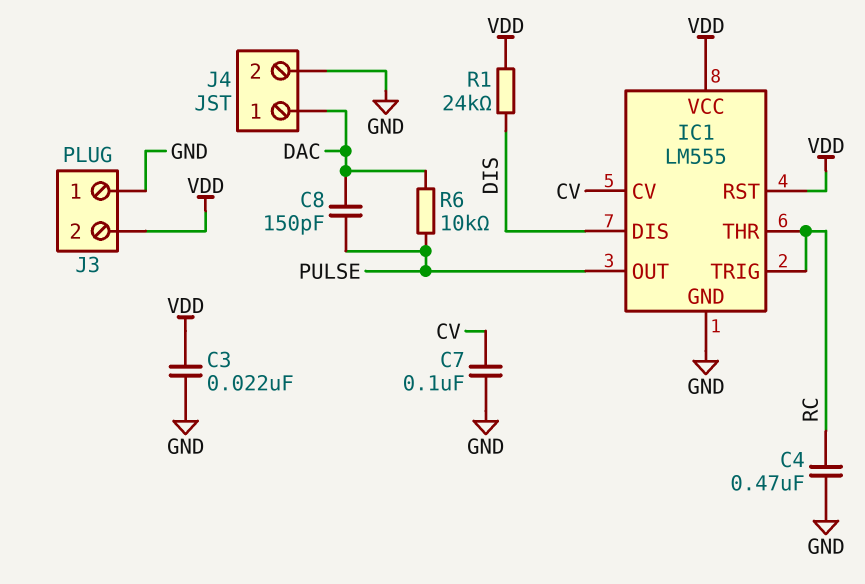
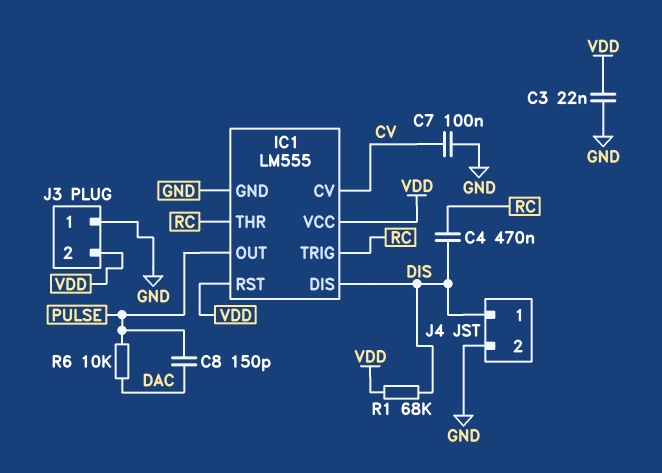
C4: 470nF (GND, RC) -> 470nF (DIS, RC)
J4 pin 1: DAC -> DIS
R1: 24k (DIS, VDD) -> 68k (DIS, VDD)

